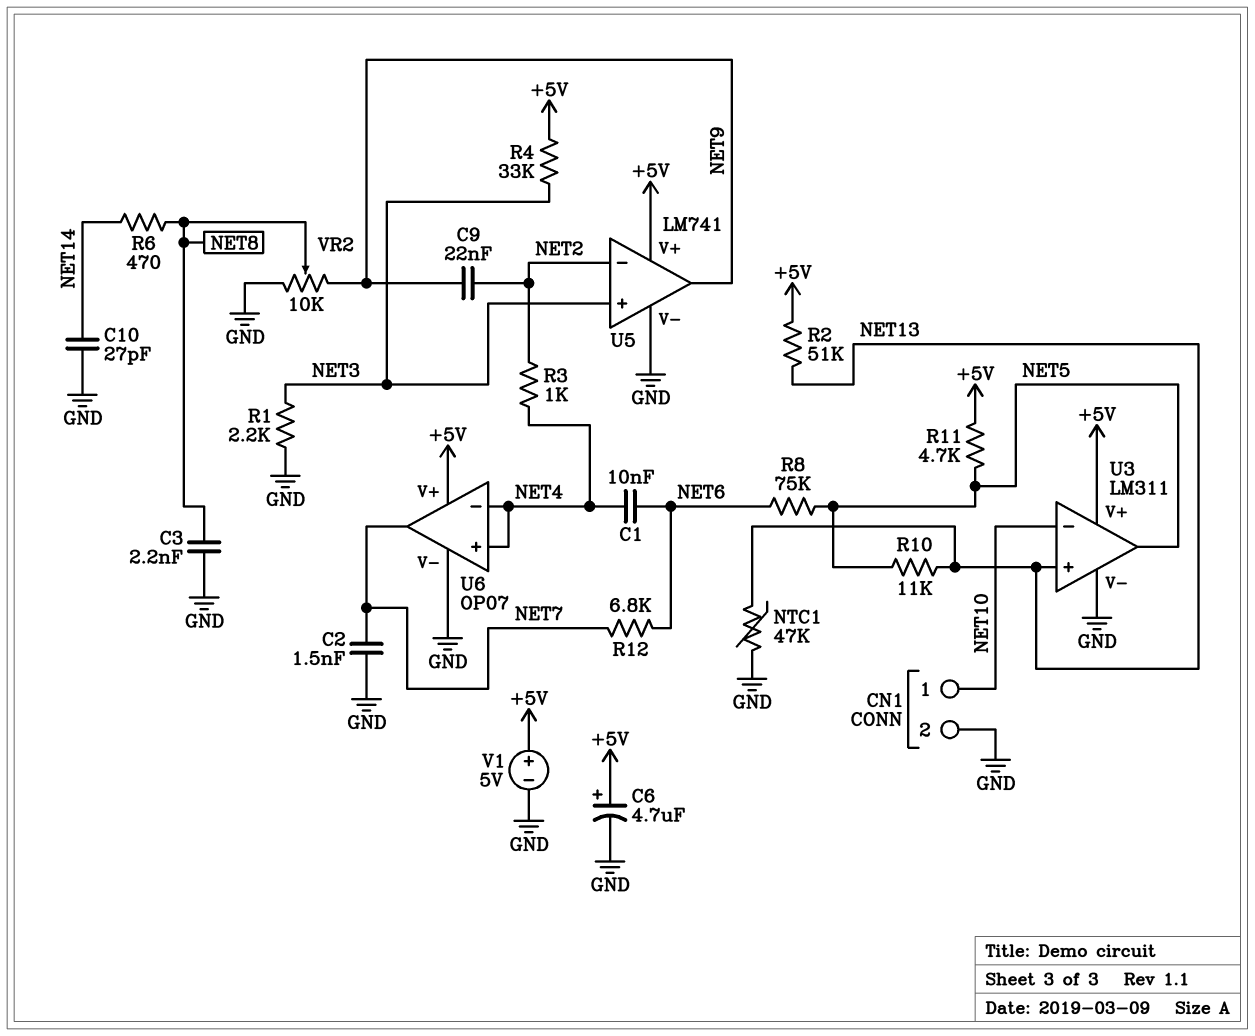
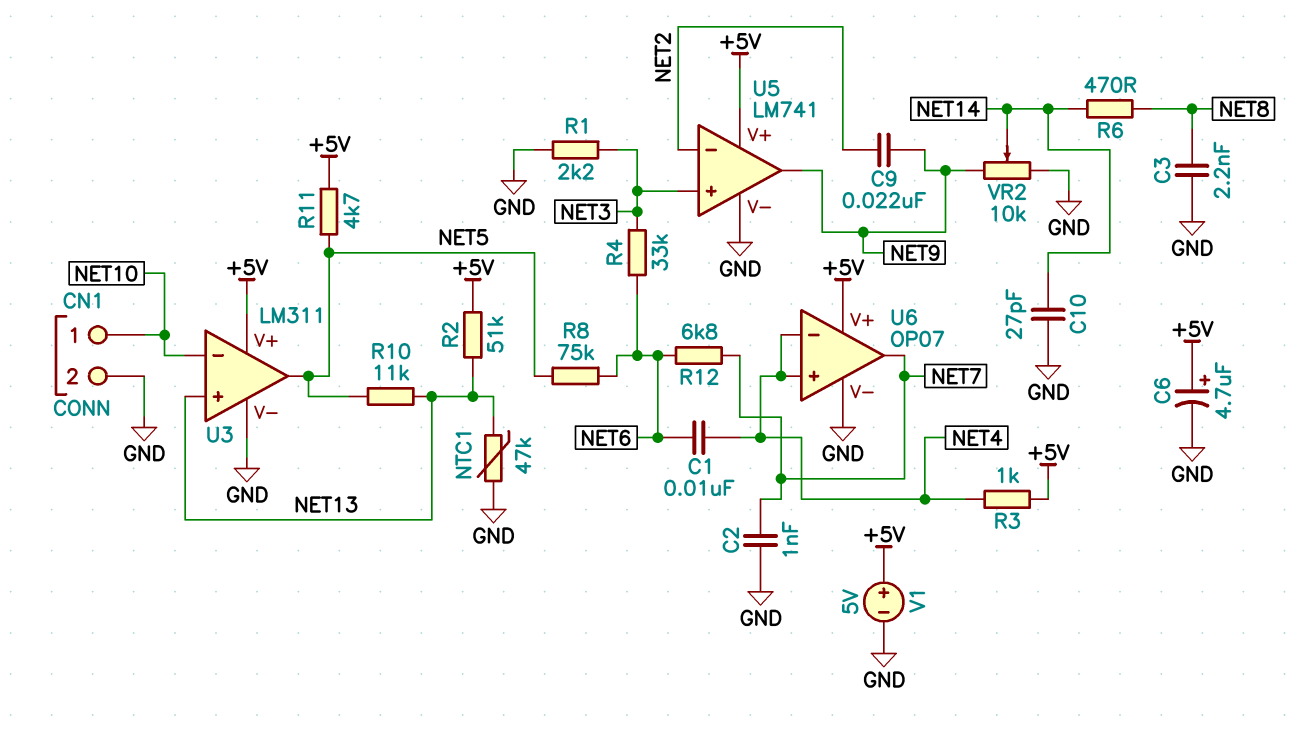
C2: 1.5nF (GND, NET7) -> 1nF (GND, NET7)
R3: 1k (NET2, NET4) -> 1k (+5V, NET4)
R4: 33k (+5V, NET3) -> 33k (NET3, NET6)
VR2: 10k (GND, NET9, wiper NET8) -> 10k (GND, NET9, wiper NET14)

